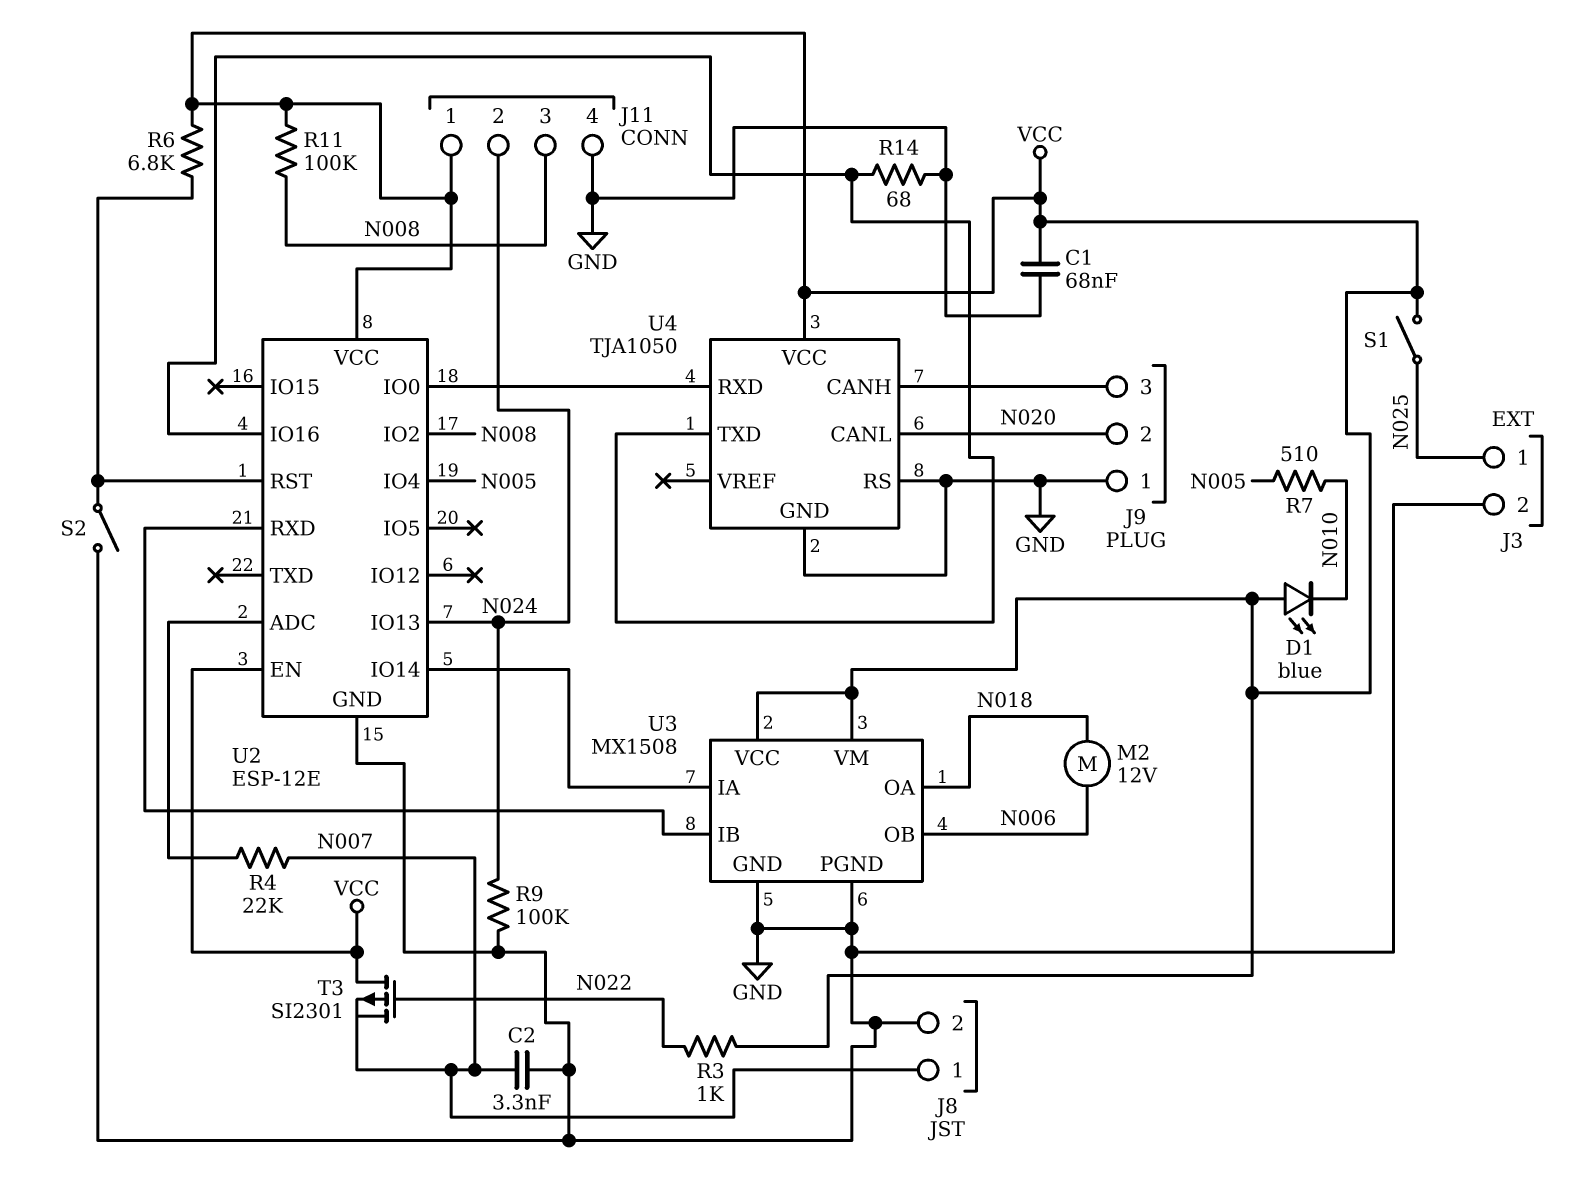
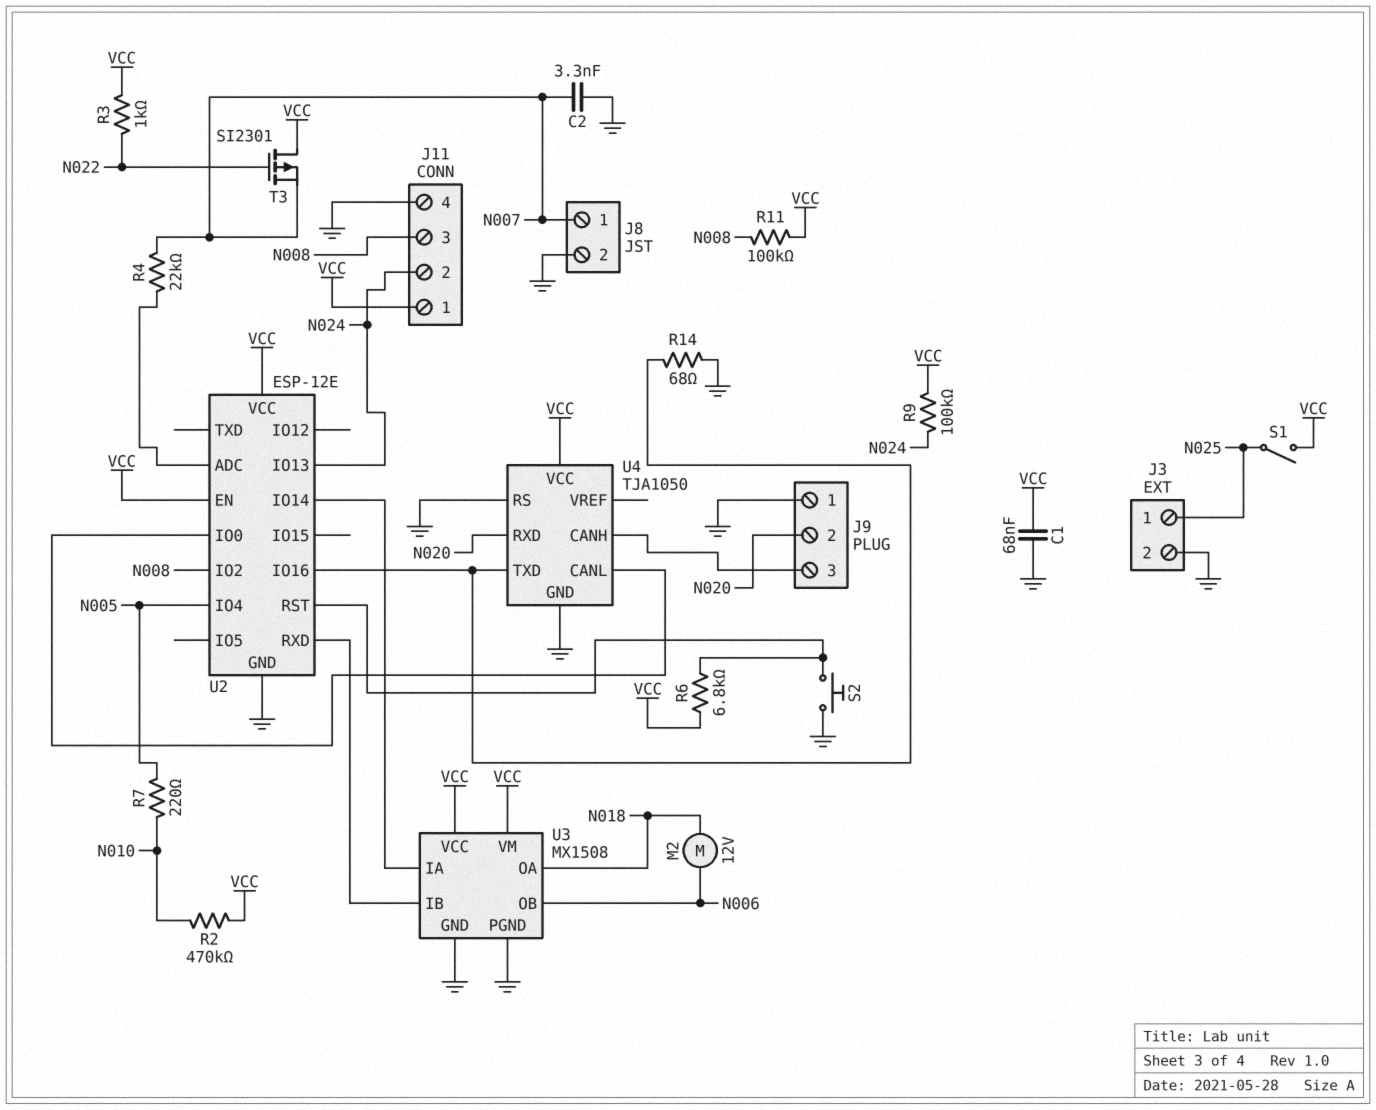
D1: LED blue (A VCC, K N010) -> none
R2: none -> 470k (N010, VCC)
R7: 510 (N005, N010) -> 220 (N005, N010)
R9: 100k (GND, N024) -> 100k (N024, VCC)
S2: switch (GND, U2/RST) -> button (GND, U2/RST)
U4 pin CANL: N020 -> U2/IO0
U4 pin RXD: U2/IO0 -> N020

